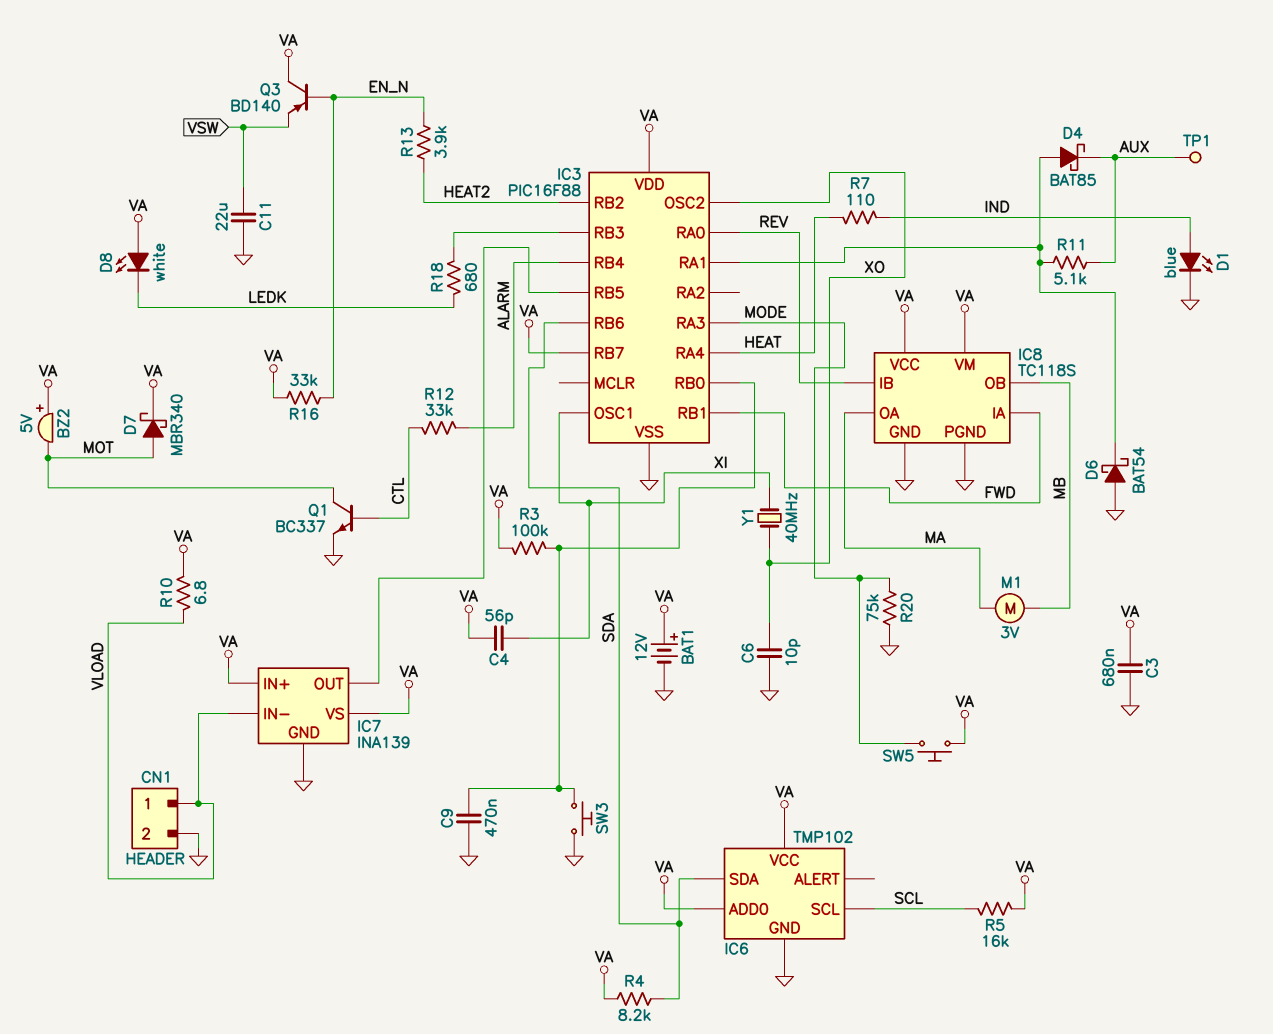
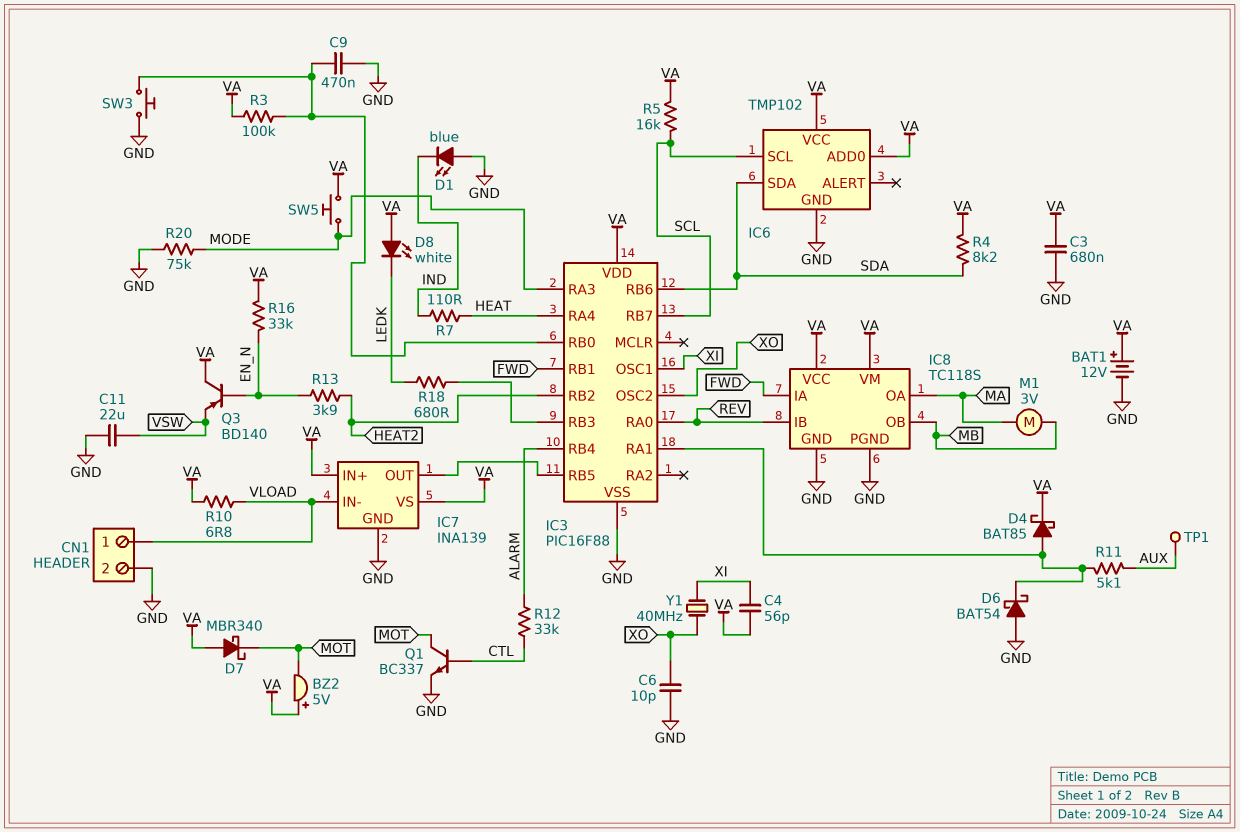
D1: LED blue (A IND, K GND) -> LED blue (A GND, K IND)
D4: schottky BAT85 (A IC3/RA1, K AUX) -> schottky BAT85 (A IC3/RA1, K VA)
D7: schottky MBR340 (A MOT, K VA) -> schottky MBR340 (A VA, K MOT)
IC3 pin RB7: VA -> SCL

